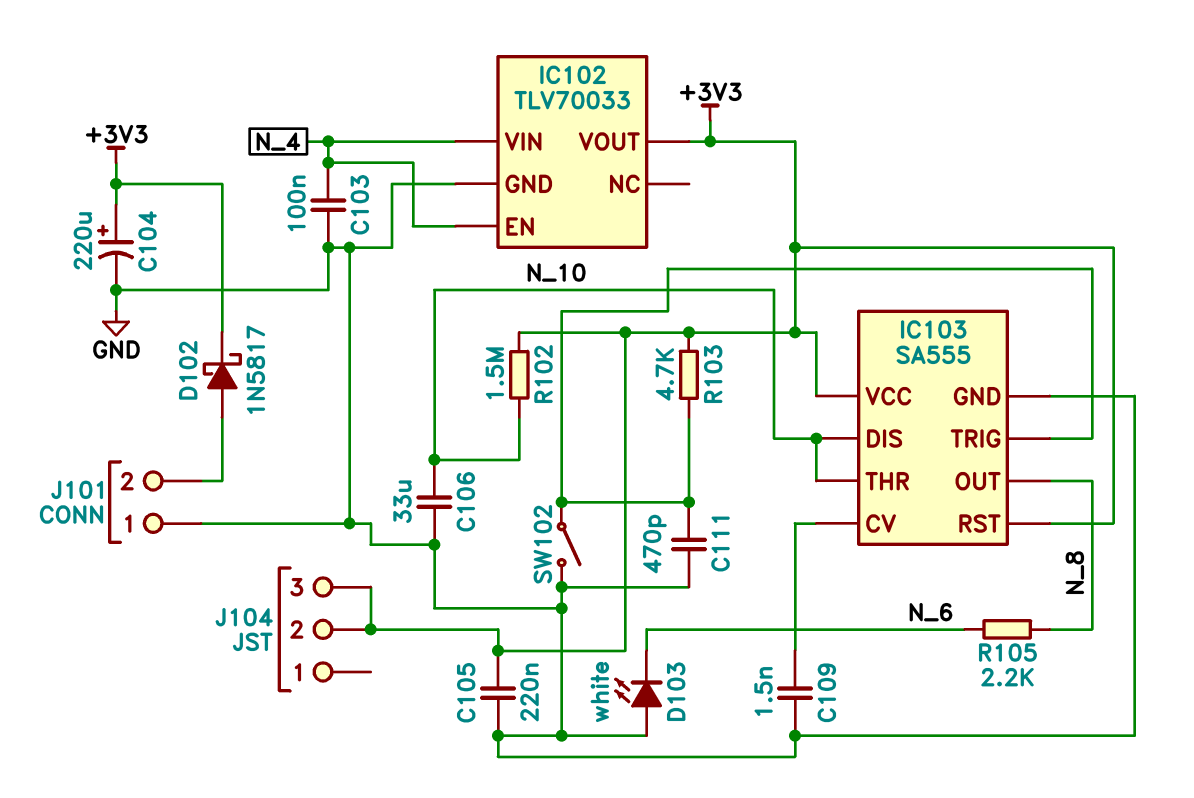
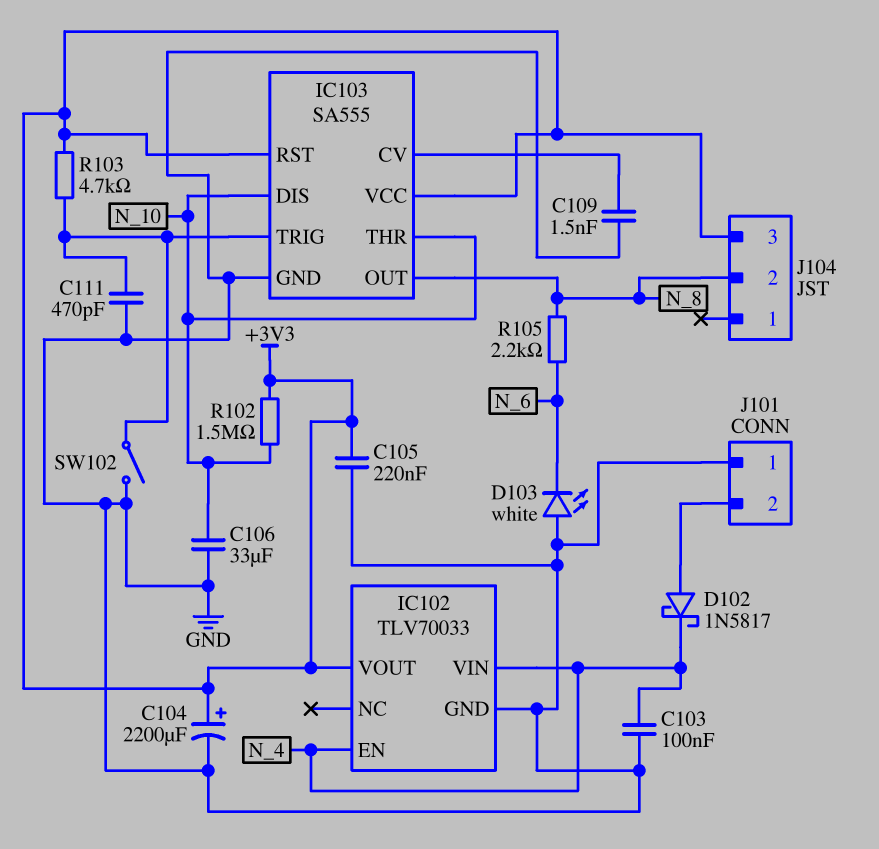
C104: 220uF (plus +3V3, minus GND) -> 2200uF (plus +3V3, minus GND)
D102: schottky 1N5817 (A J101/2, K +3V3) -> schottky 1N5817 (A J101/2, K N_4)
J104 pin 2: +3V3 -> N_8

